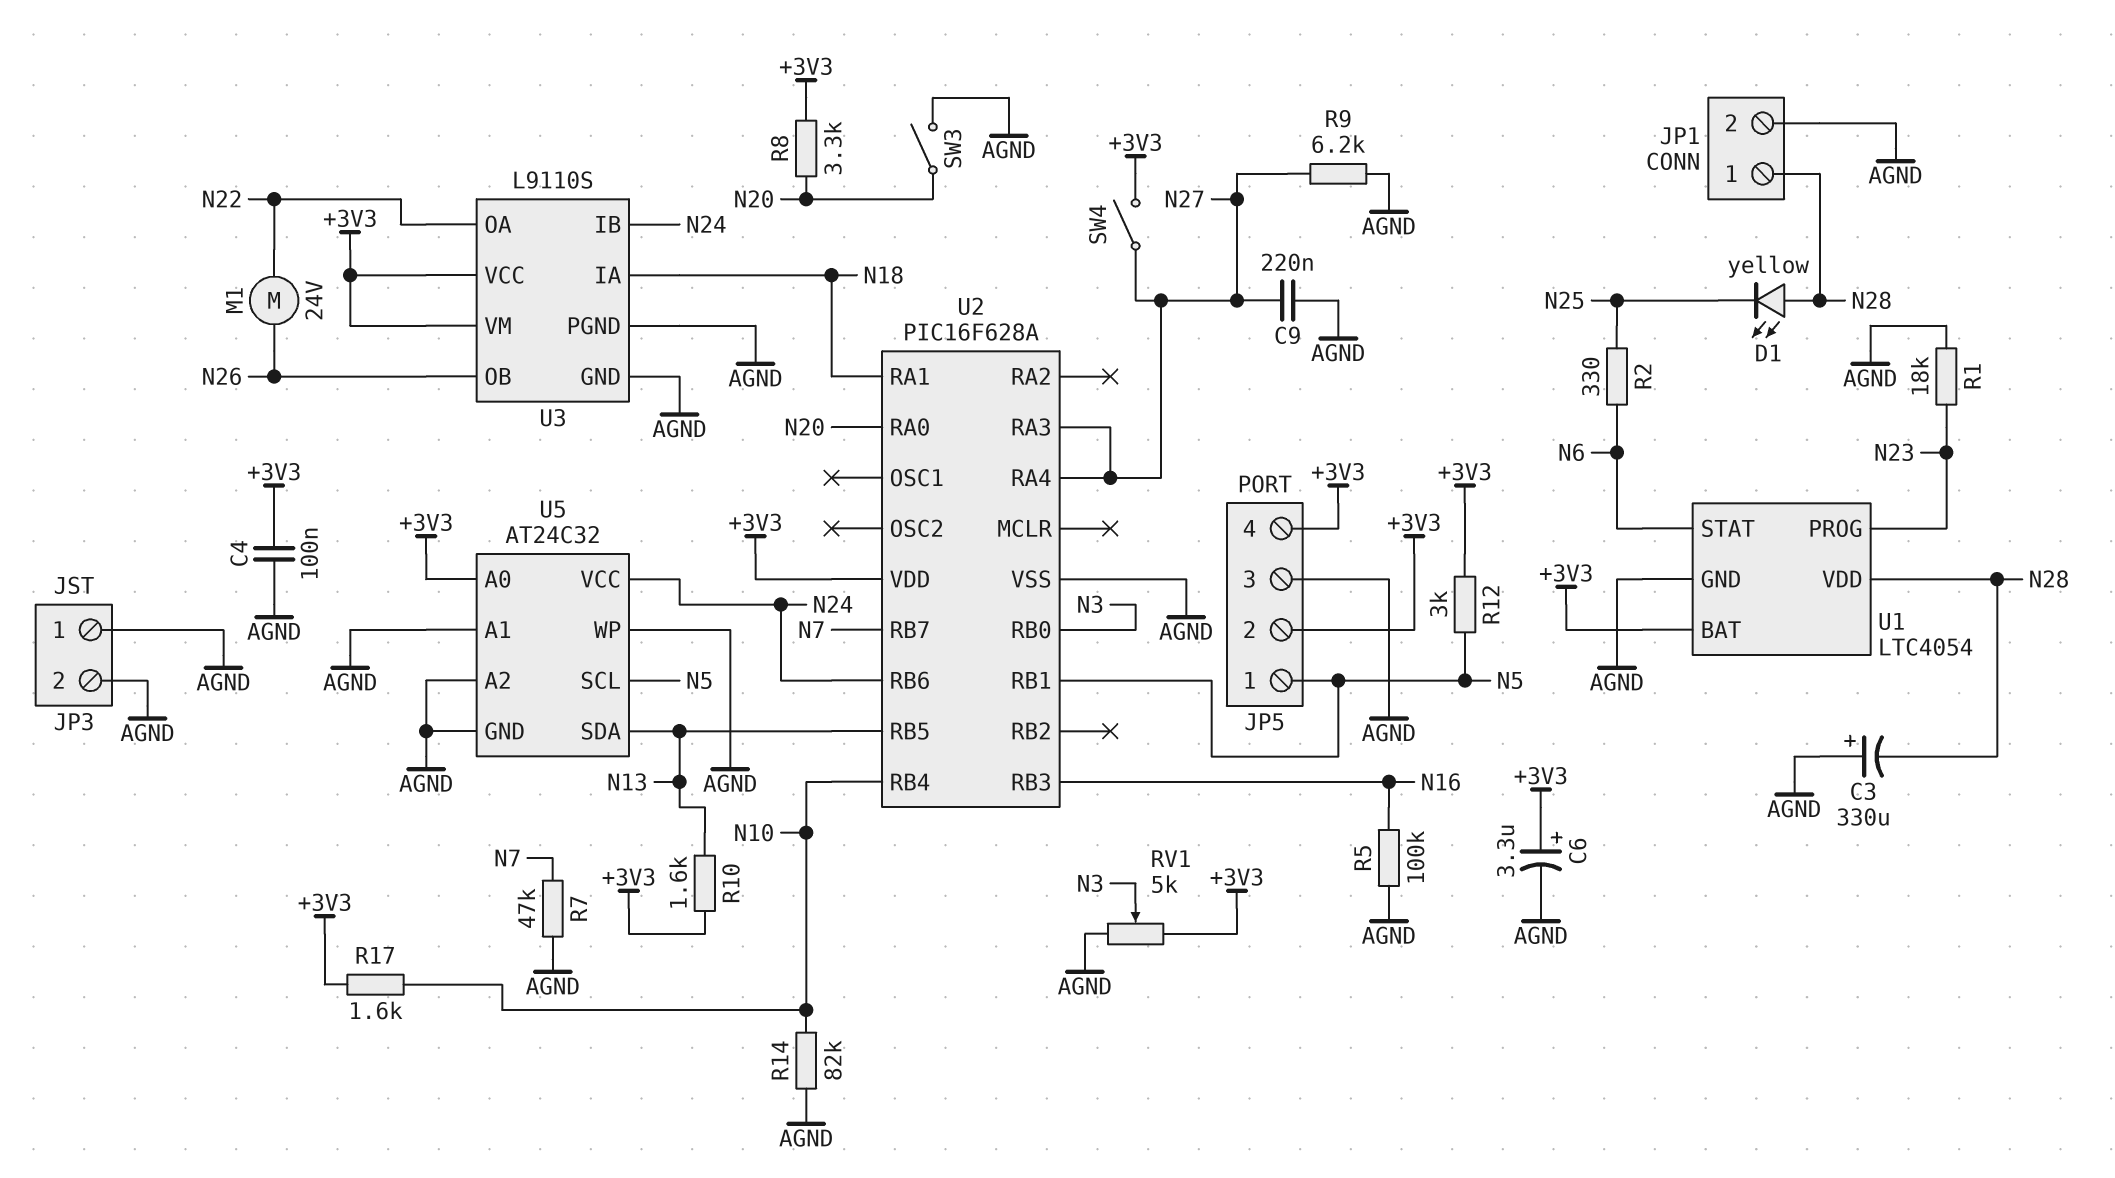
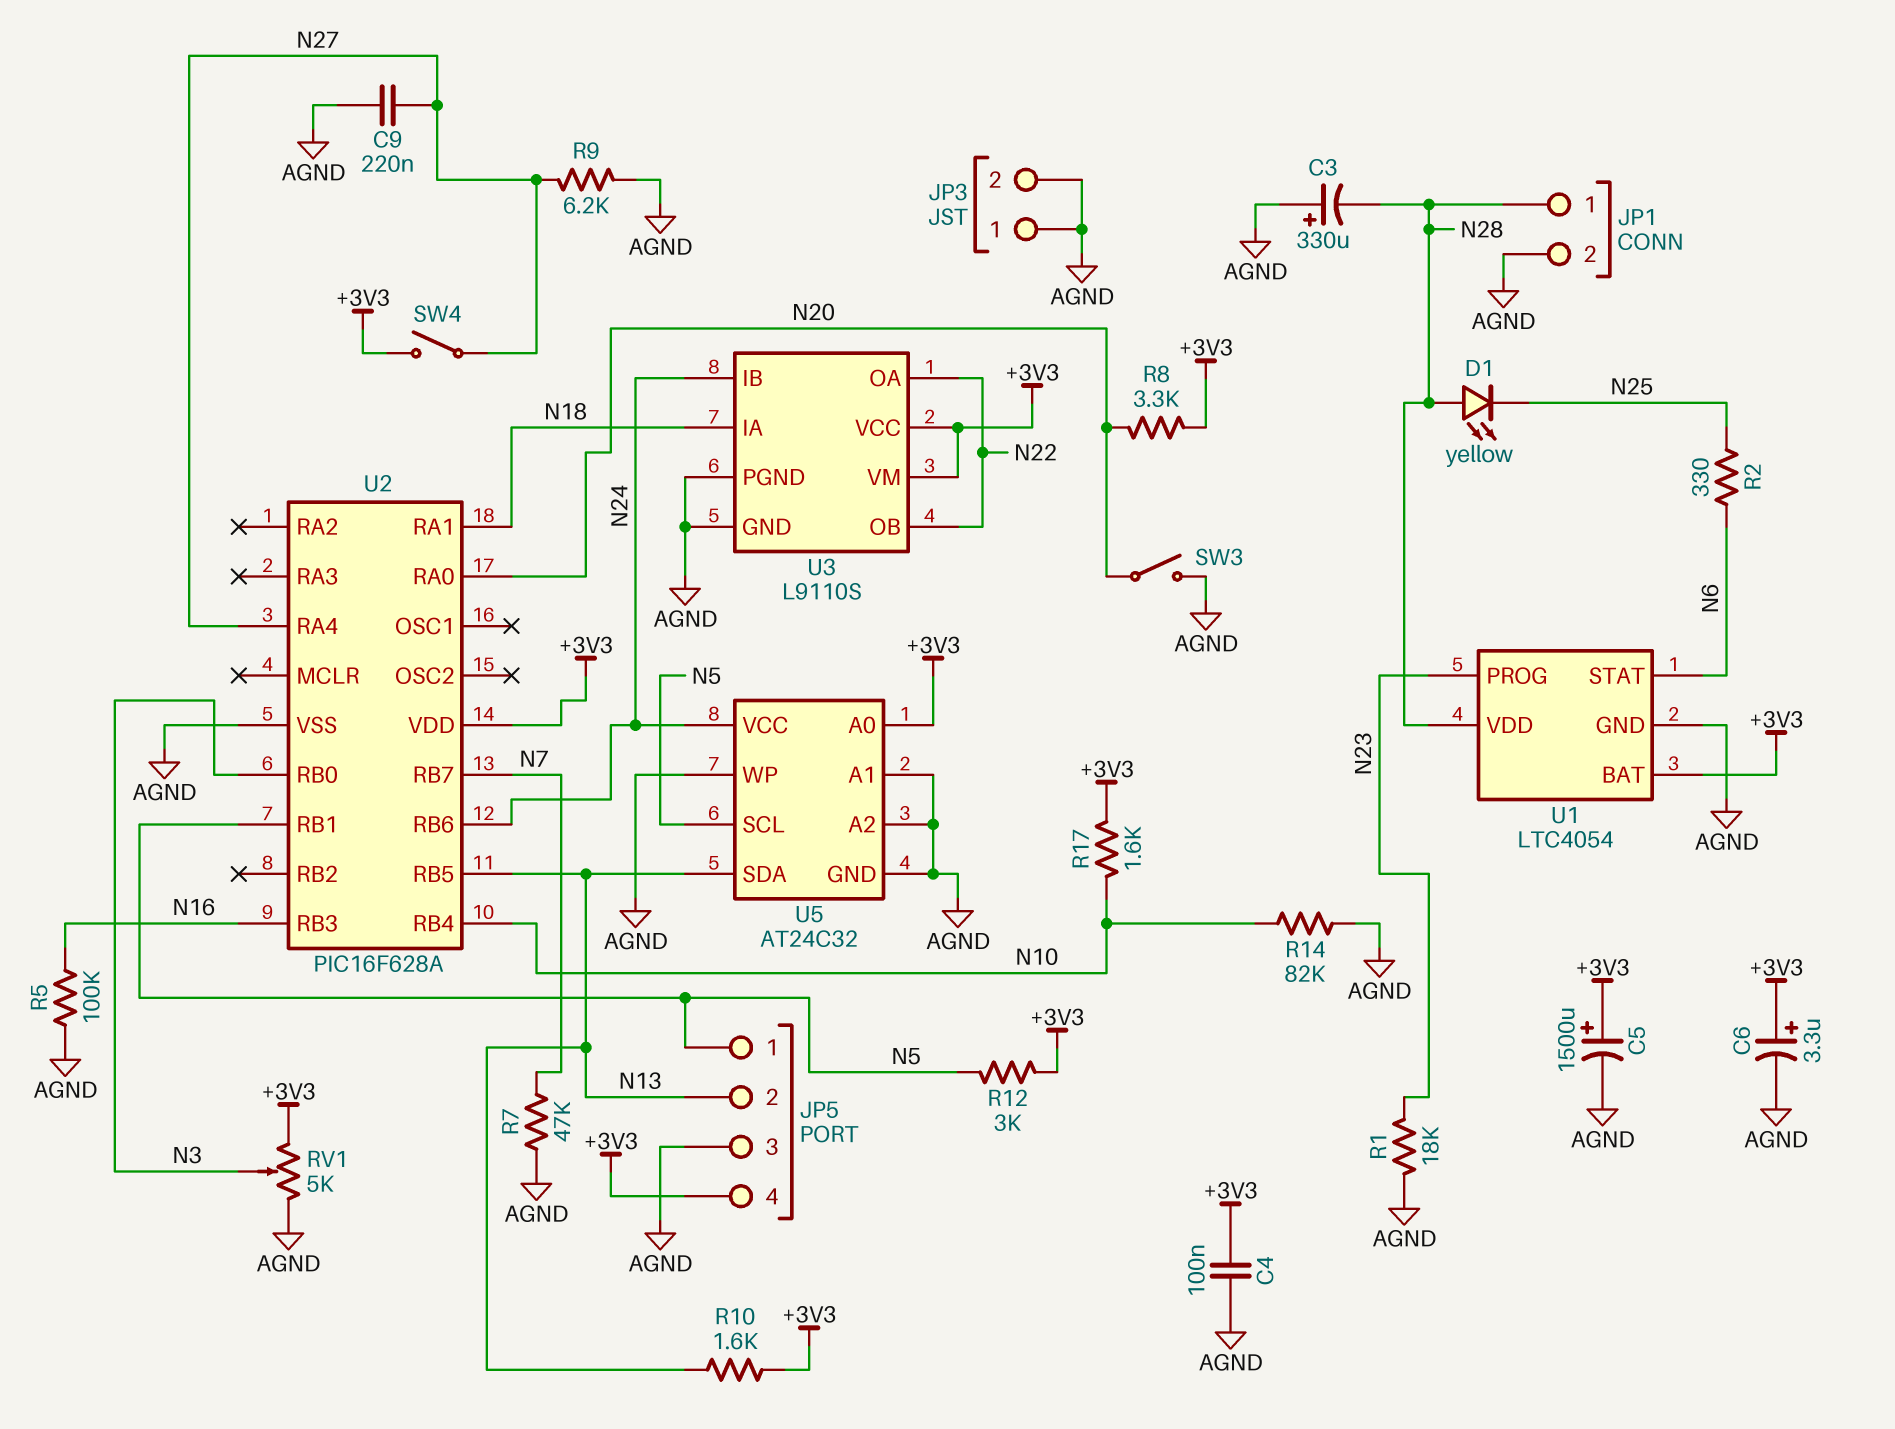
C5: none -> 1500uF (plus +3V3, minus AGND)
JP5 pin 2: +3V3 -> N13
M1: motor 24V (N22, N26) -> none
U2 pin RA3: N27 -> none
U3 pin OB: N26 -> N22

